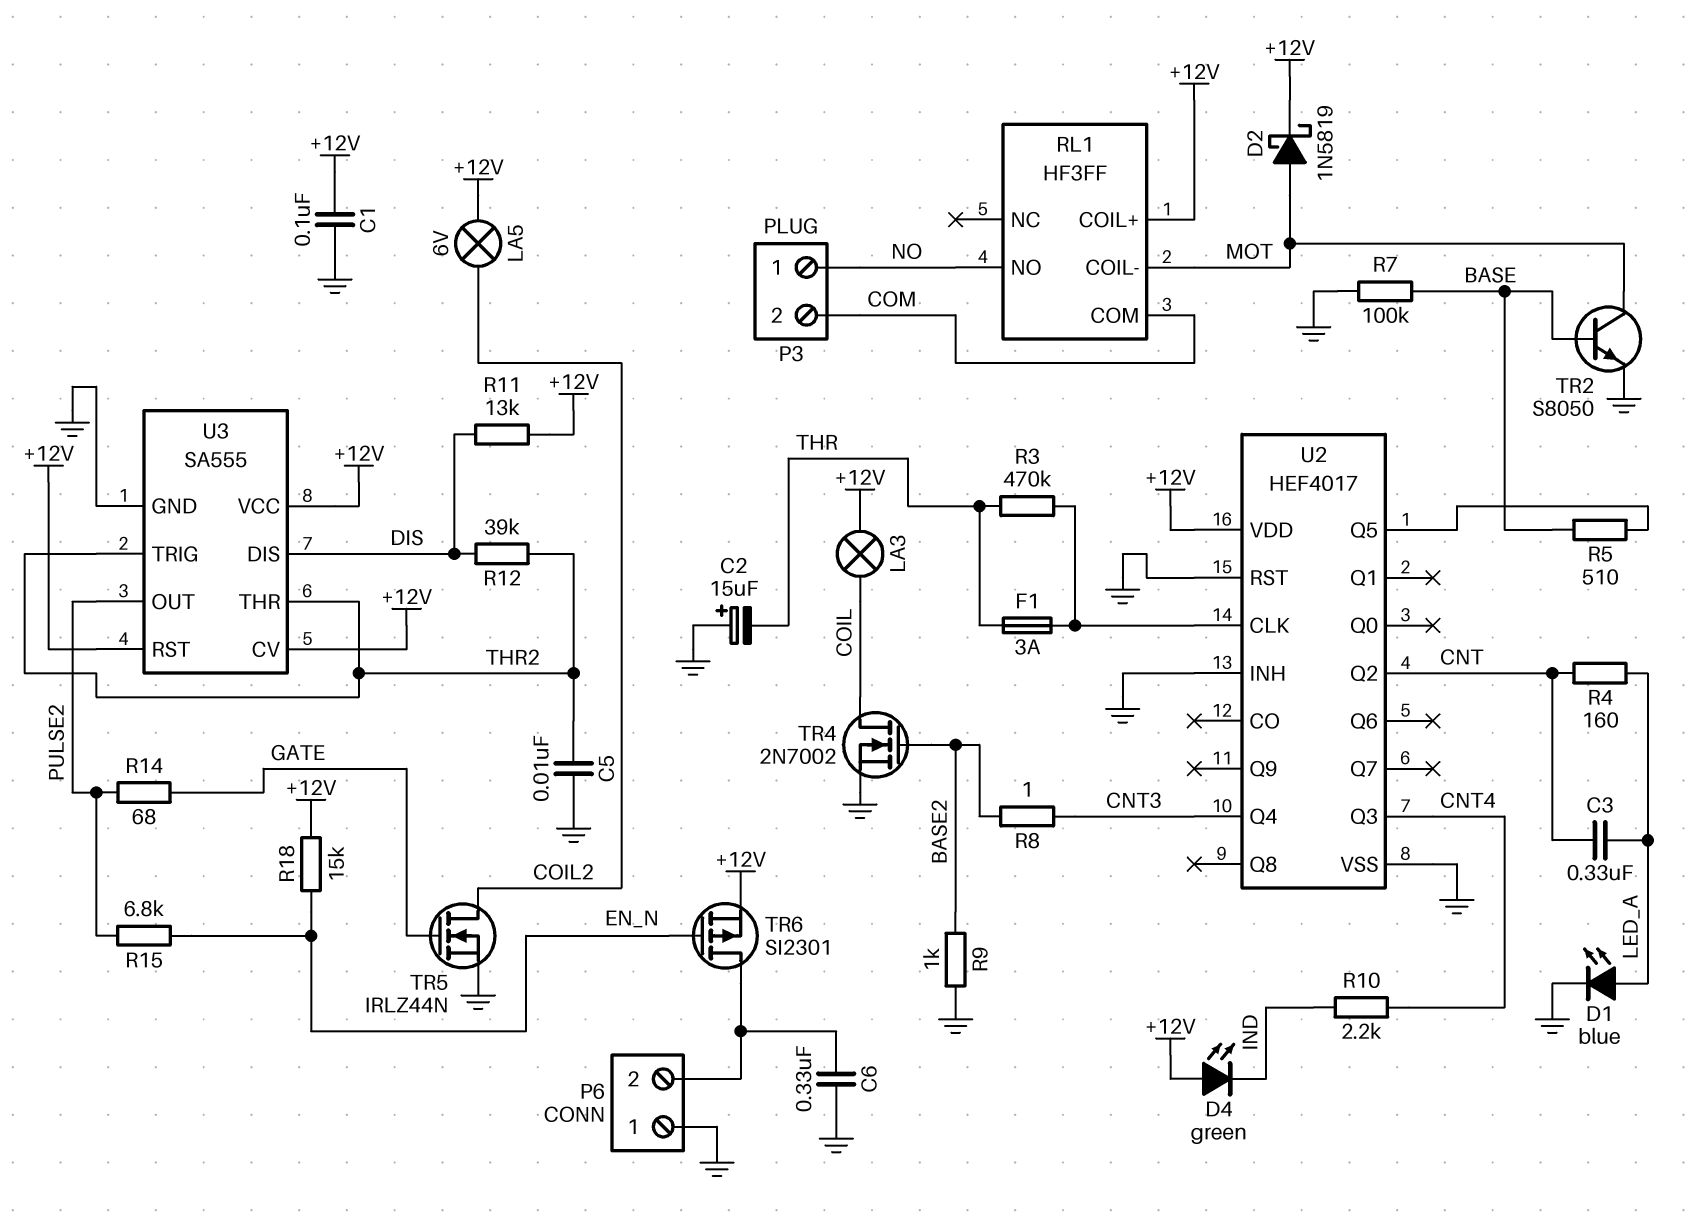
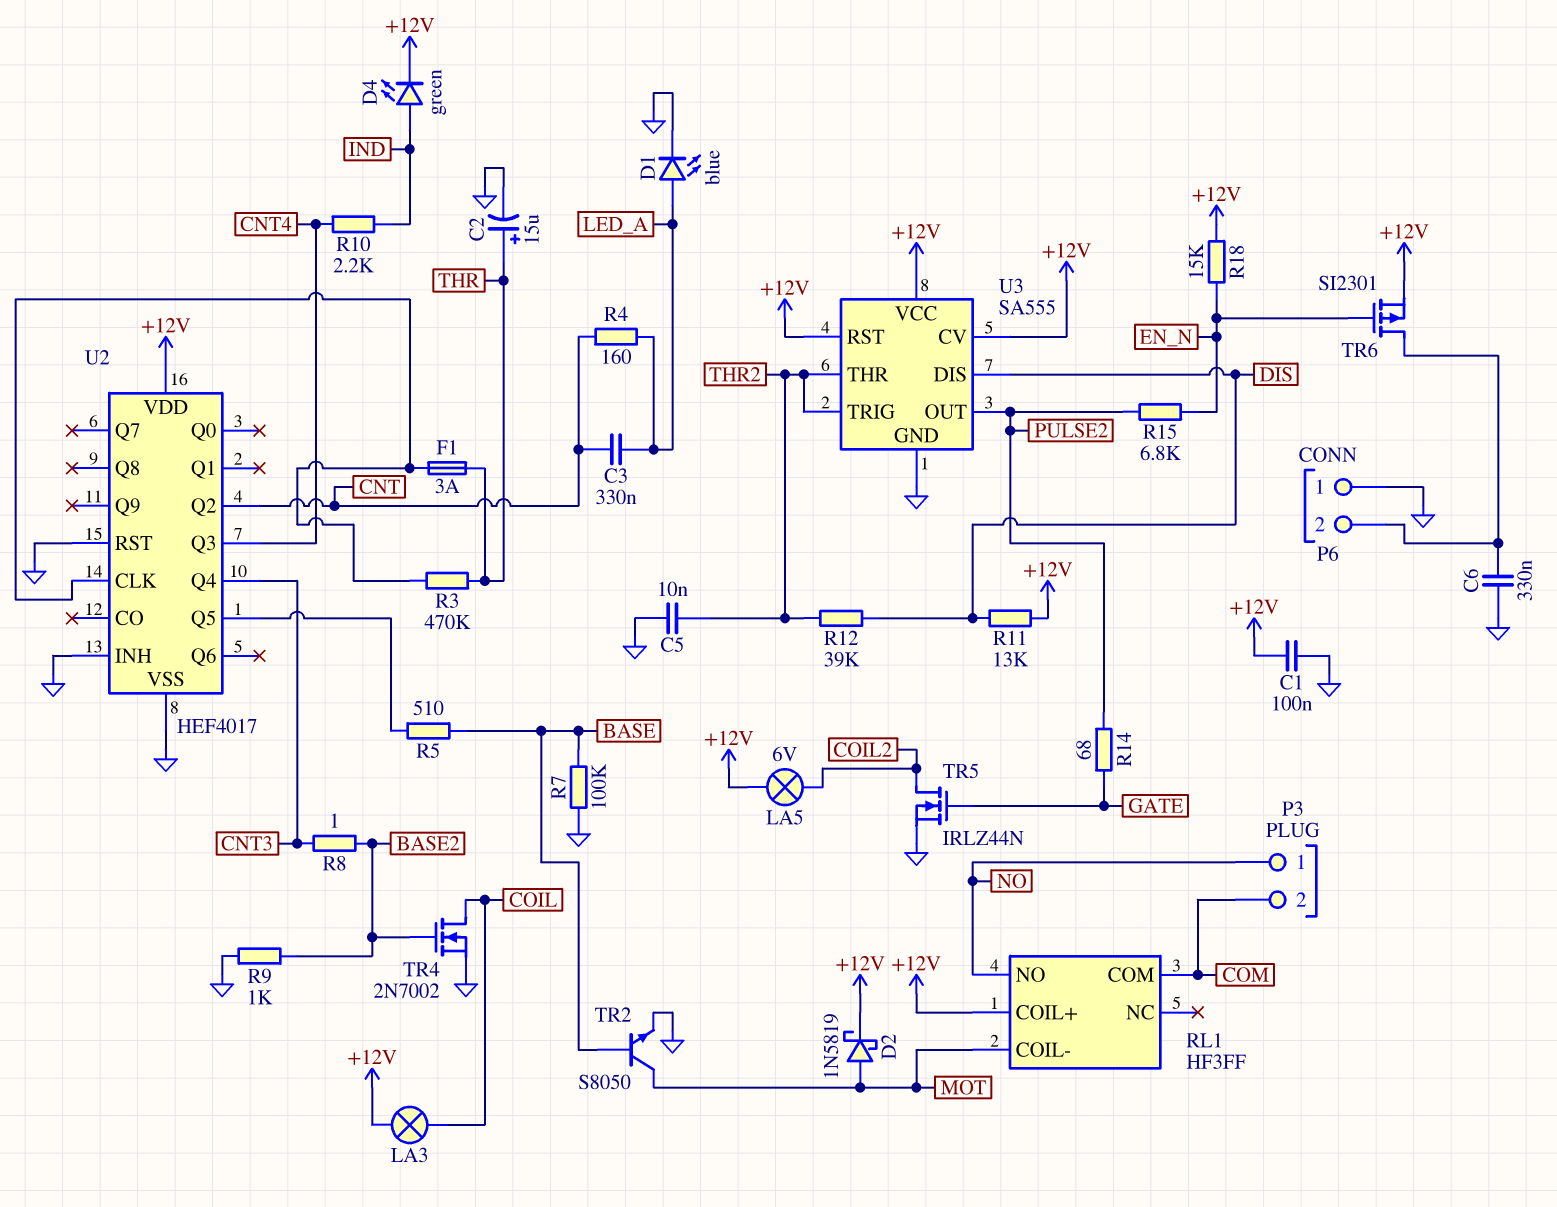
C2: 15uF (plus GND, minus THR) -> 15uF (plus THR, minus GND)
D4: LED green (A +12V, K IND) -> LED green (A IND, K +12V)

